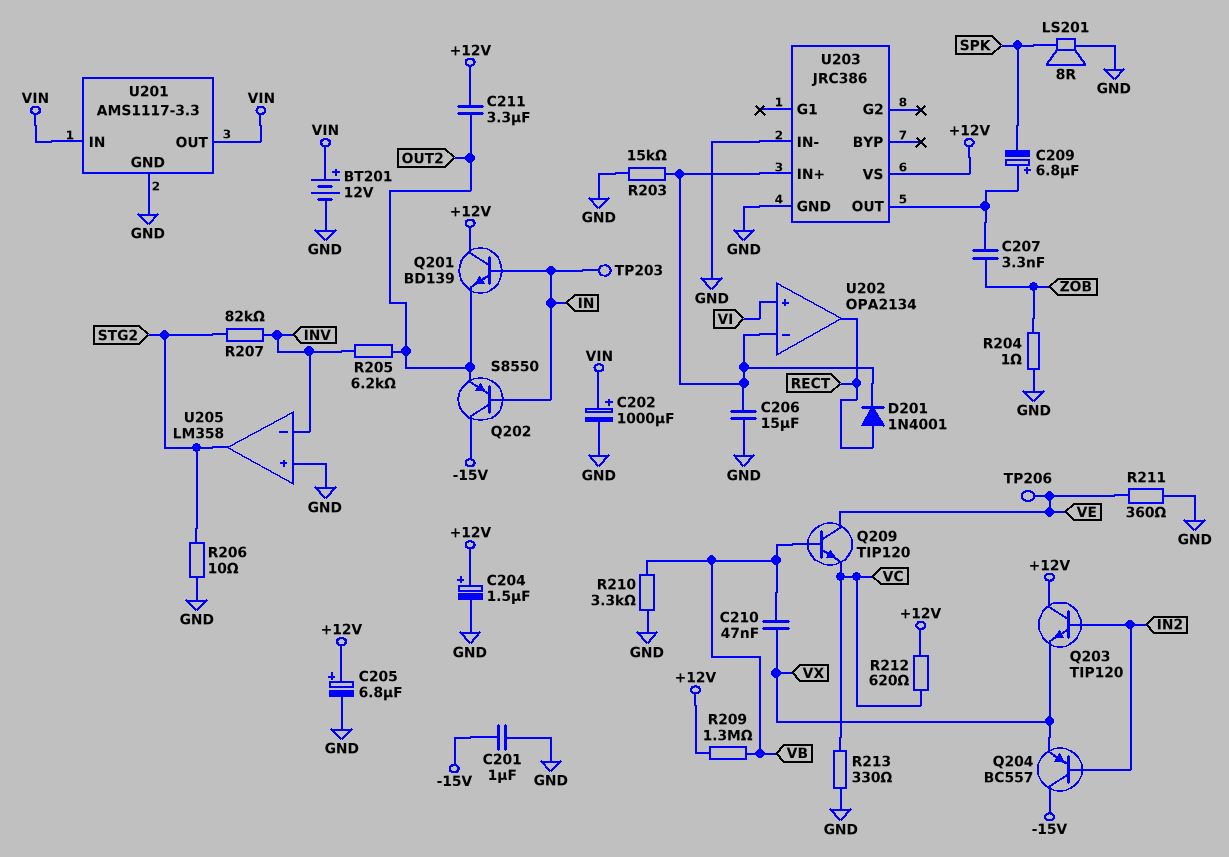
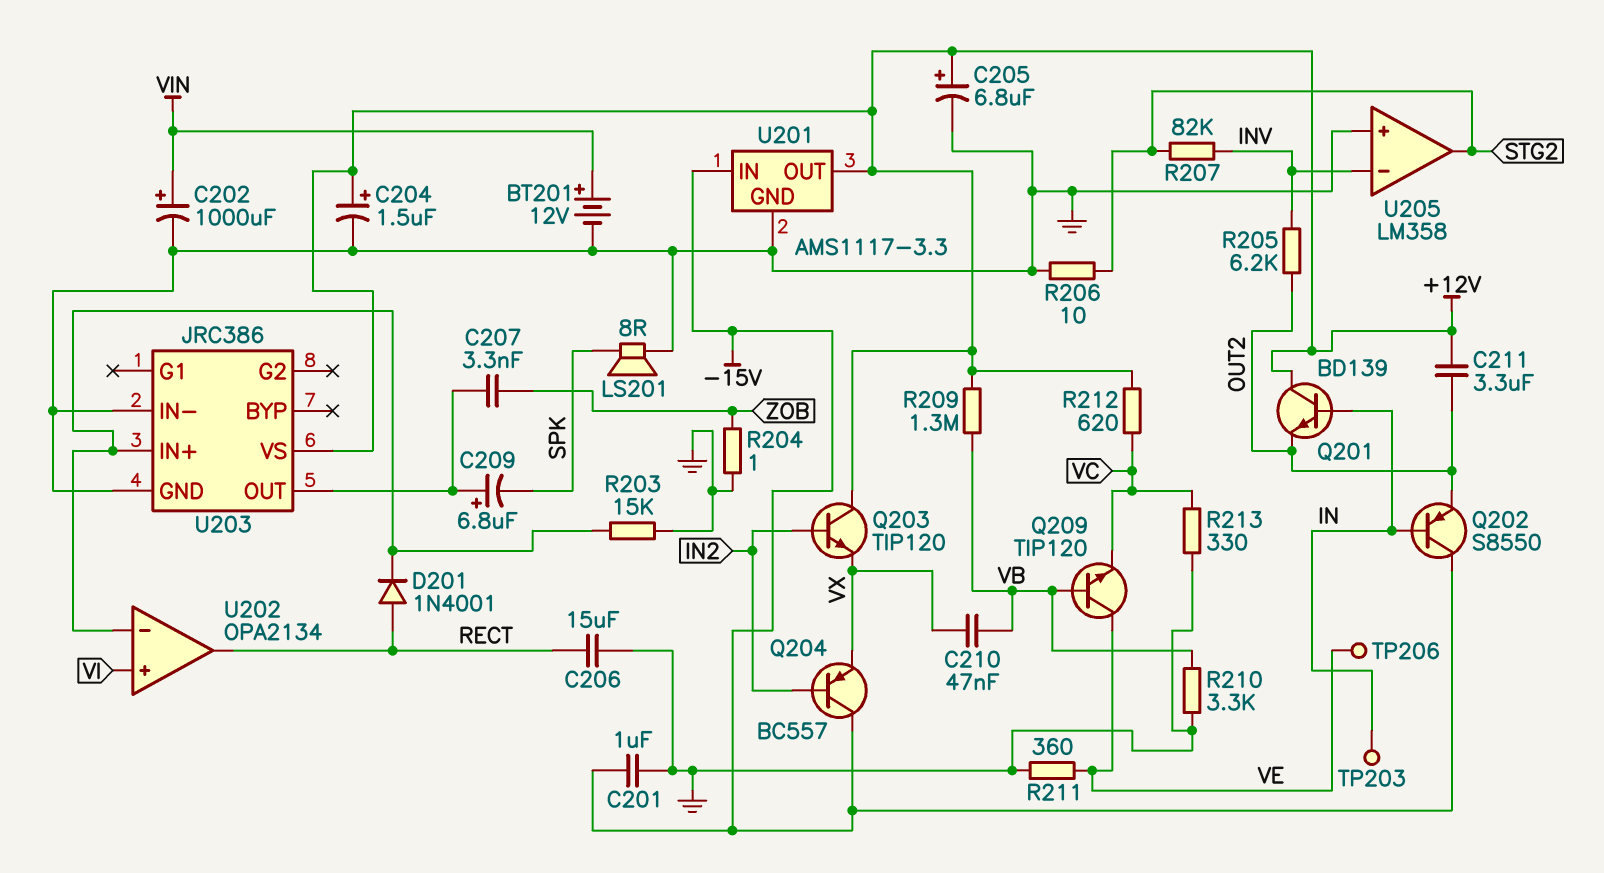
C206: 15uF (GND, U202/in-) -> 15uF (GND, RECT)
U201 pin IN: VIN -> -15V
U201 pin OUT: VIN -> +12V

